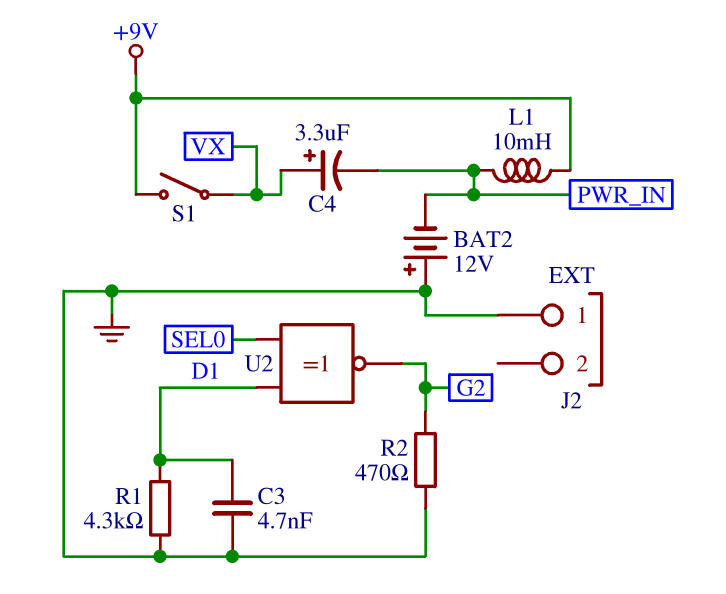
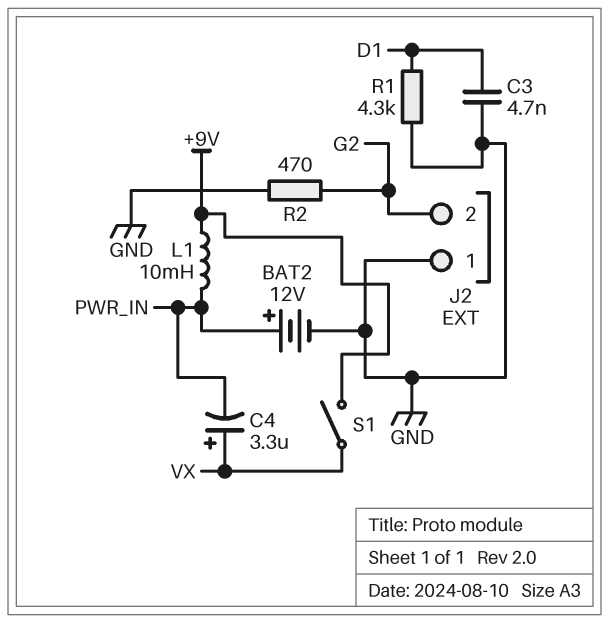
BAT2: 12V (plus GND, minus PWR_IN) -> 12V (plus PWR_IN, minus GND)
J2 pin 2: none -> G2
U2: XNOR (in D1, in SEL0, out G2) -> none

